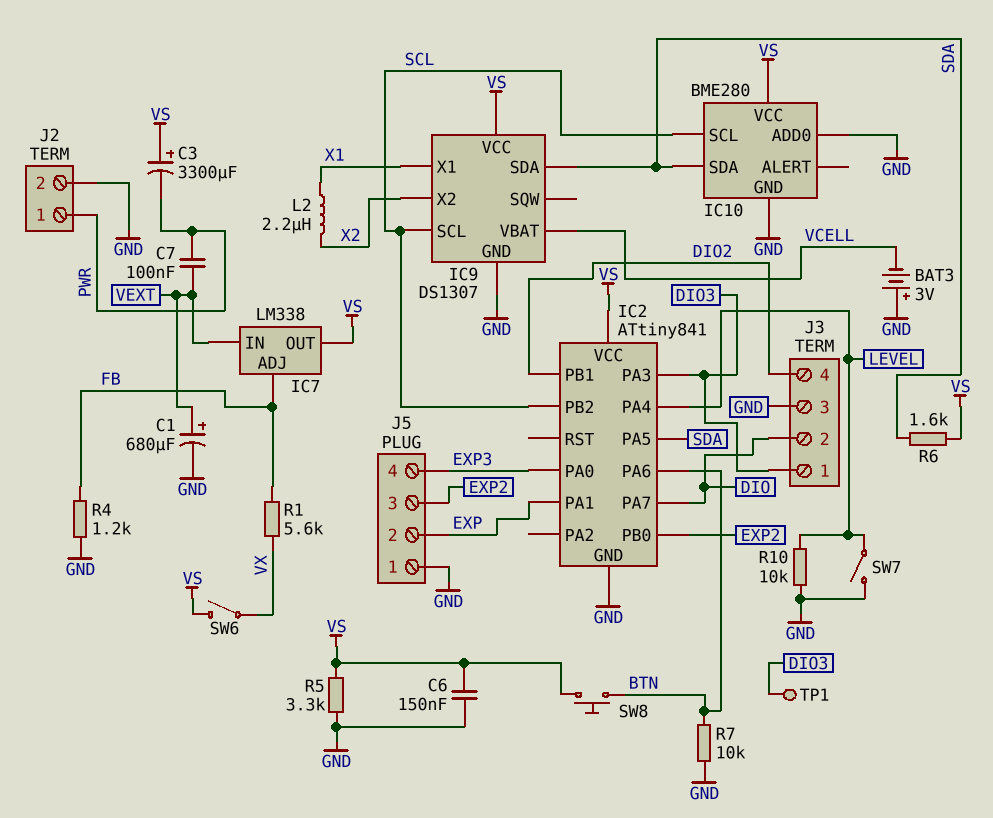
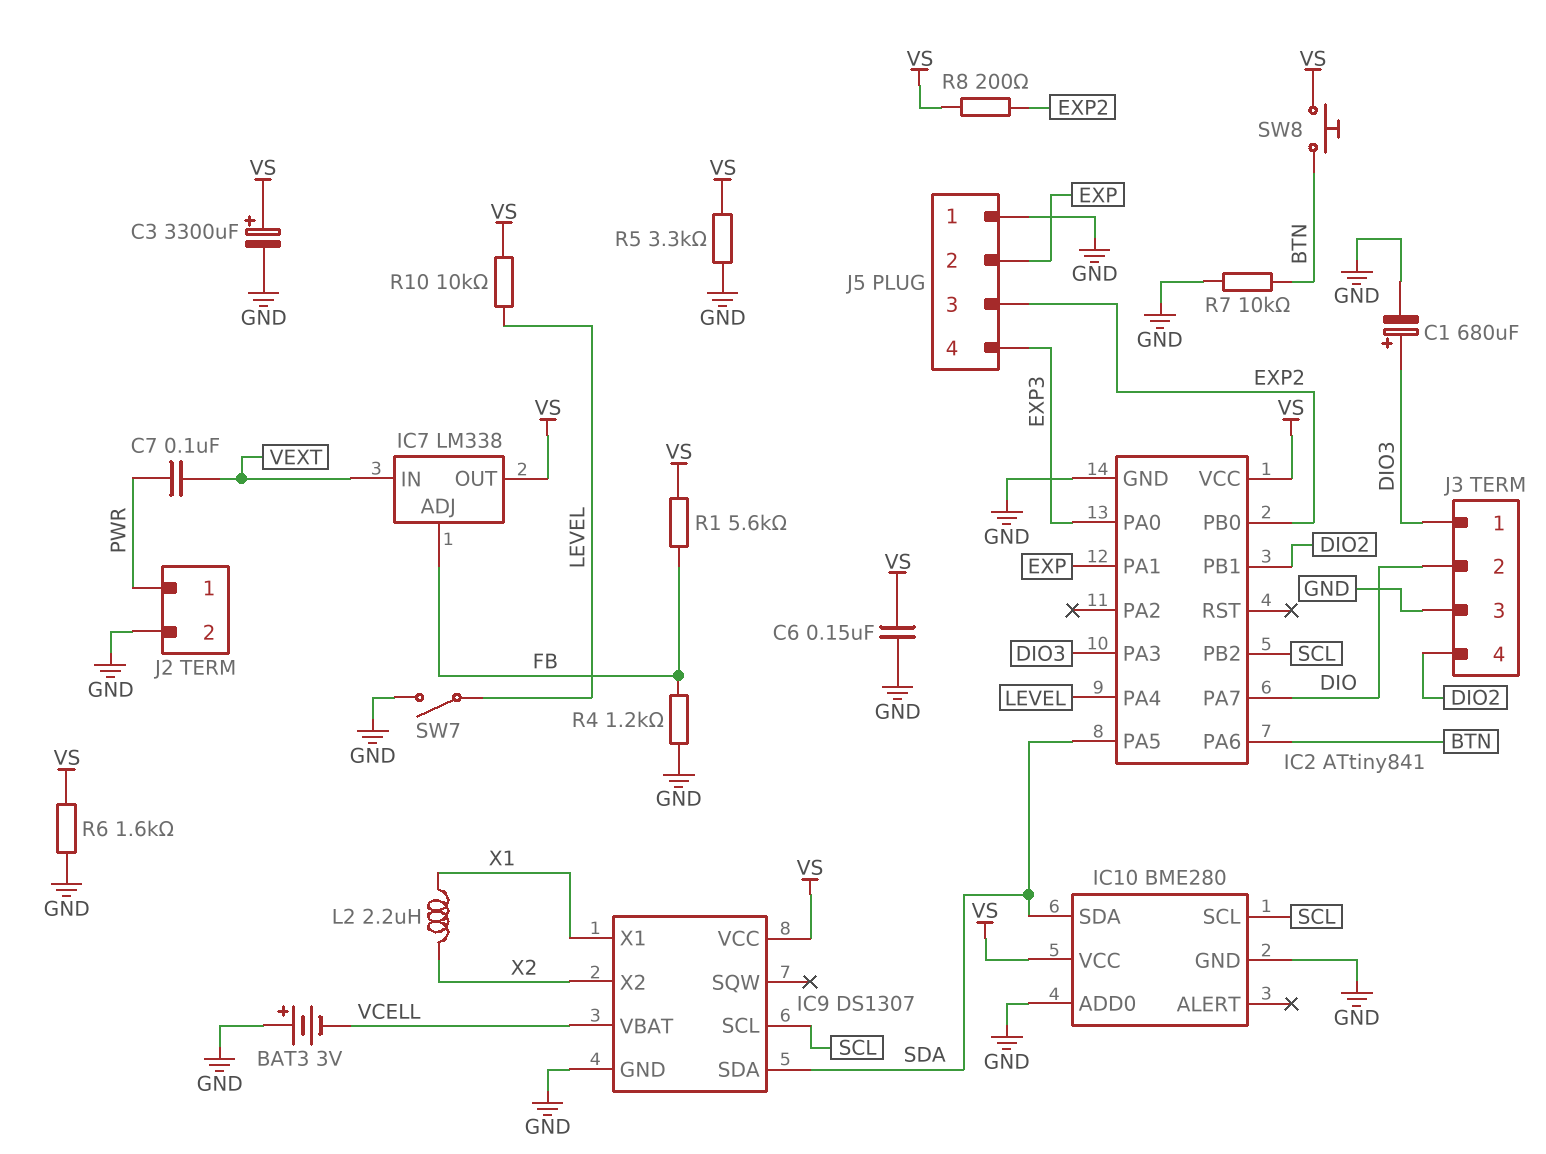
C1: 680uF (plus VEXT, minus GND) -> 680uF (plus DIO3, minus GND)
C3: 3300uF (plus VS, minus PWR) -> 3300uF (plus VS, minus GND)
R1: 5.6k (FB, VX) -> 5.6k (FB, VS)
R6: 1.6k (SDA, VS) -> 1.6k (GND, VS)
R8: none -> 200 (EXP2, VS)
R10: 10k (GND, LEVEL) -> 10k (LEVEL, VS)
SW6: switch (VS, VX) -> none
TP1: test point (DIO3) -> none

